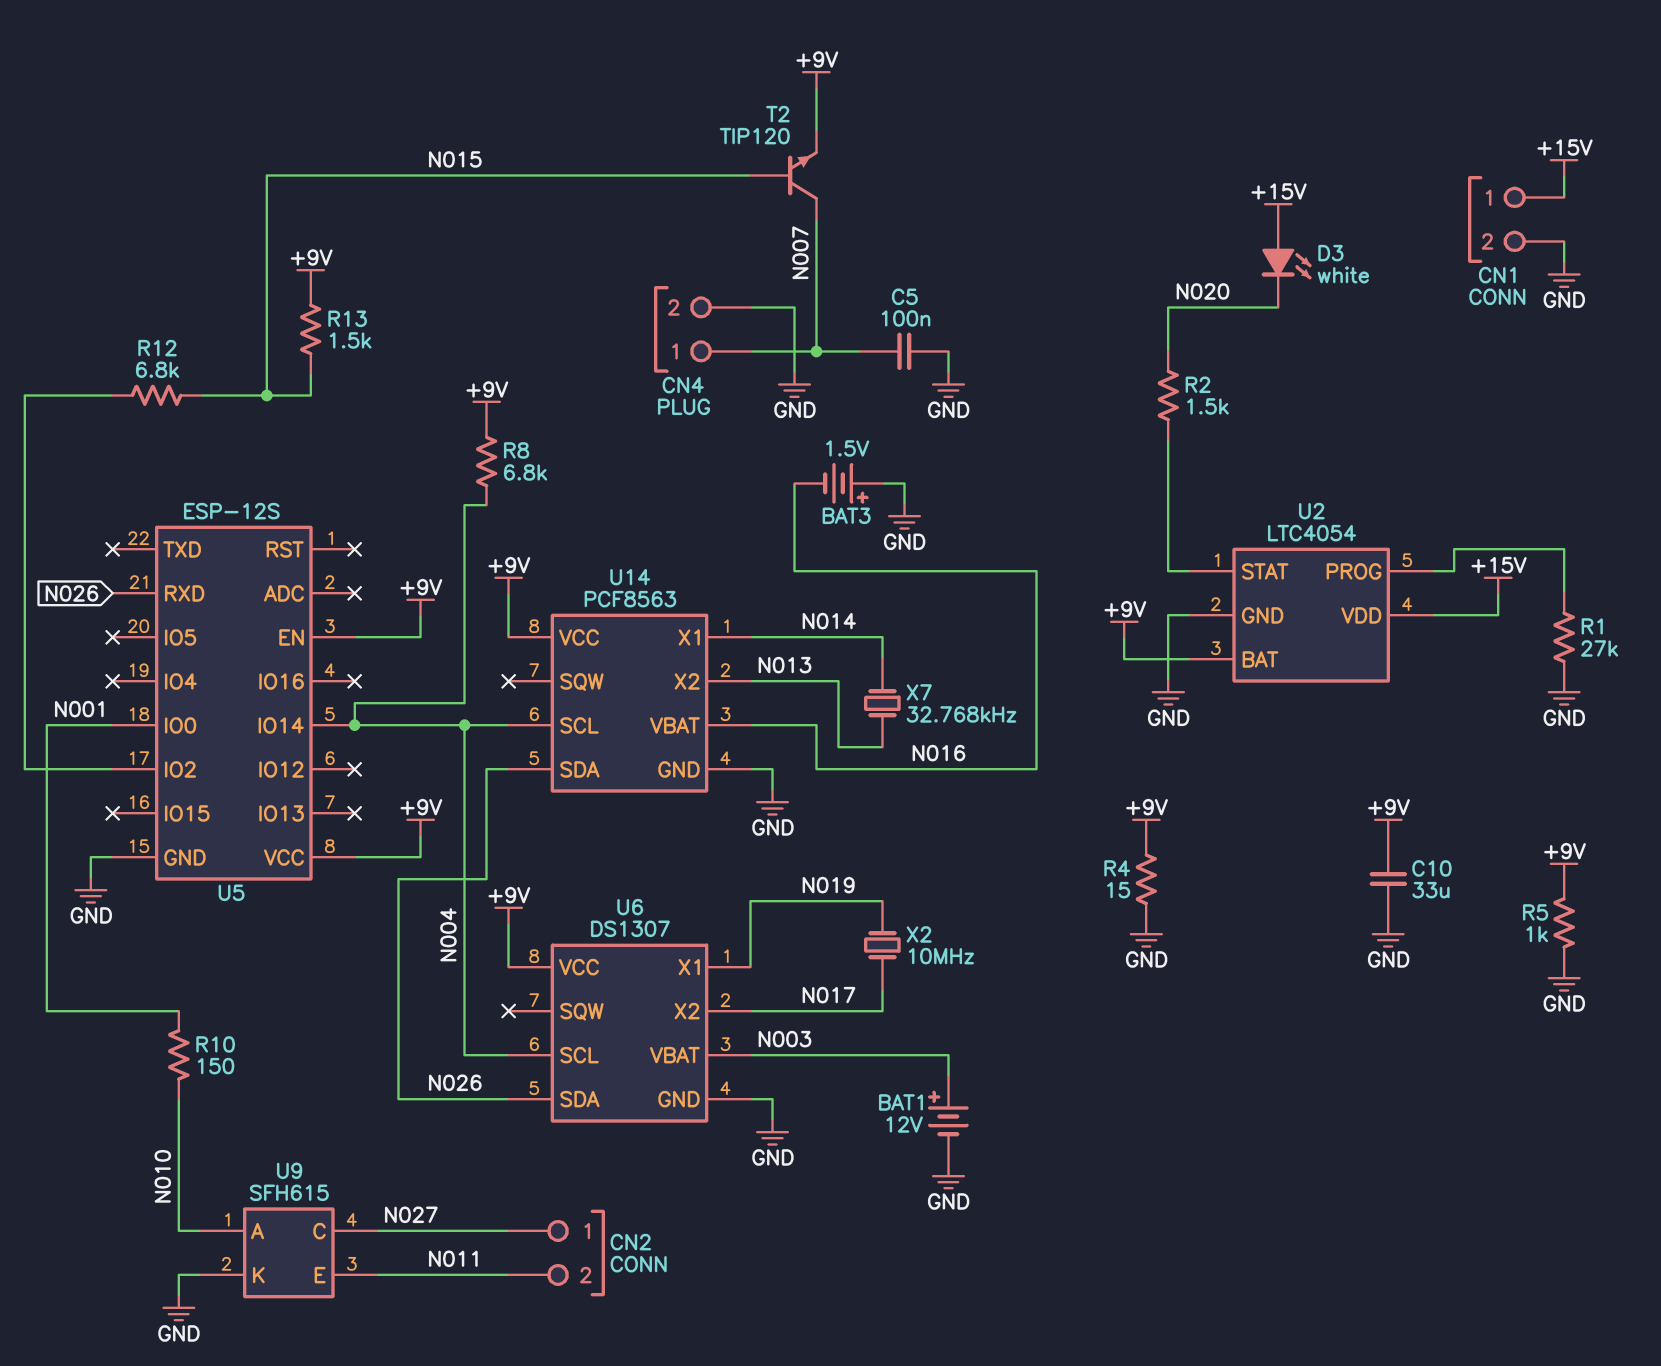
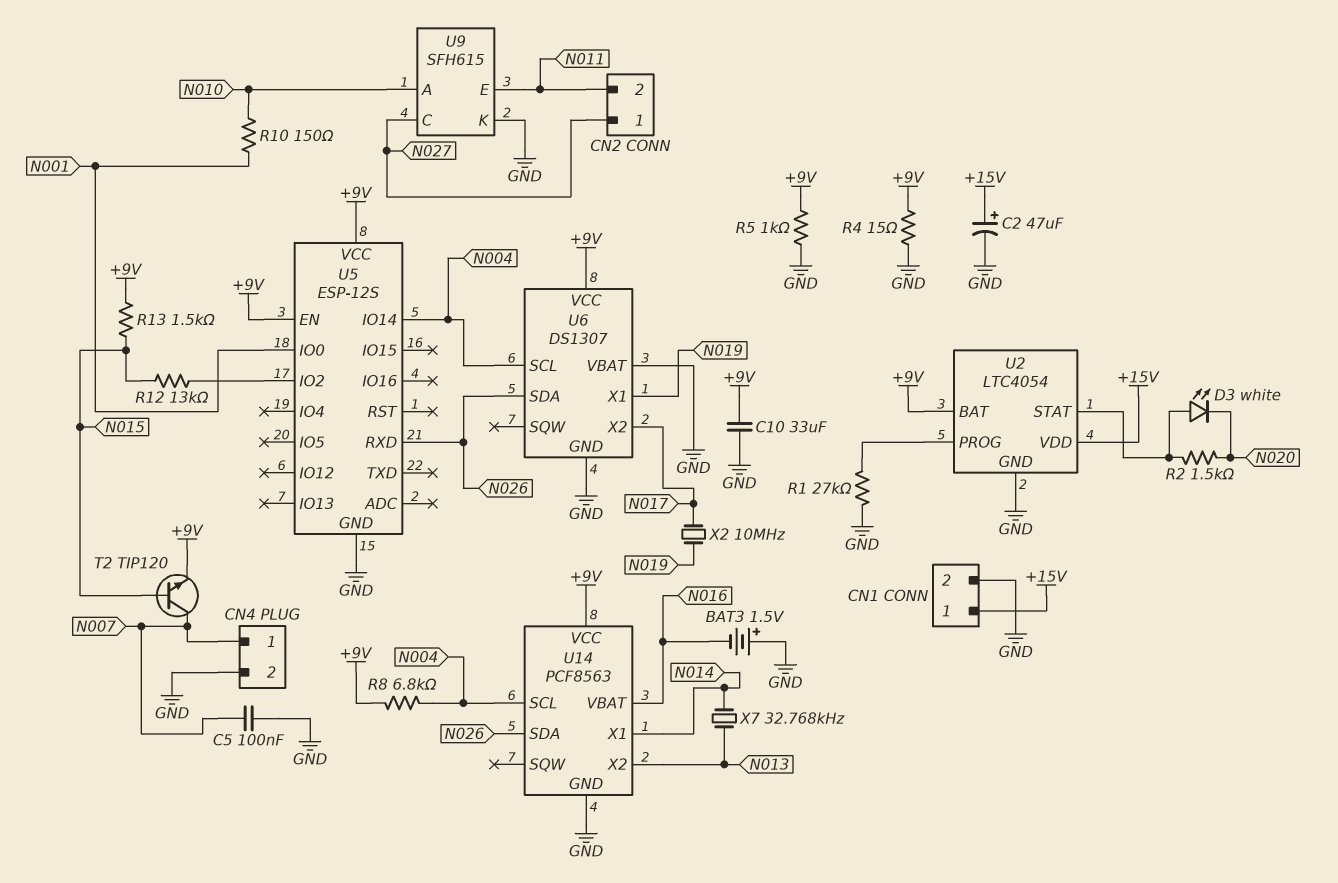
BAT1: 12V (plus N003, minus GND) -> none
C2: none -> 47uF (plus +15V, minus GND)
D3: LED white (A +15V, K N020) -> LED white (A U2/STAT, K N020)
R12: 6.8k (N015, U5/IO2) -> 13k (N015, U5/IO2)
U6 pin VBAT: N003 -> GND

